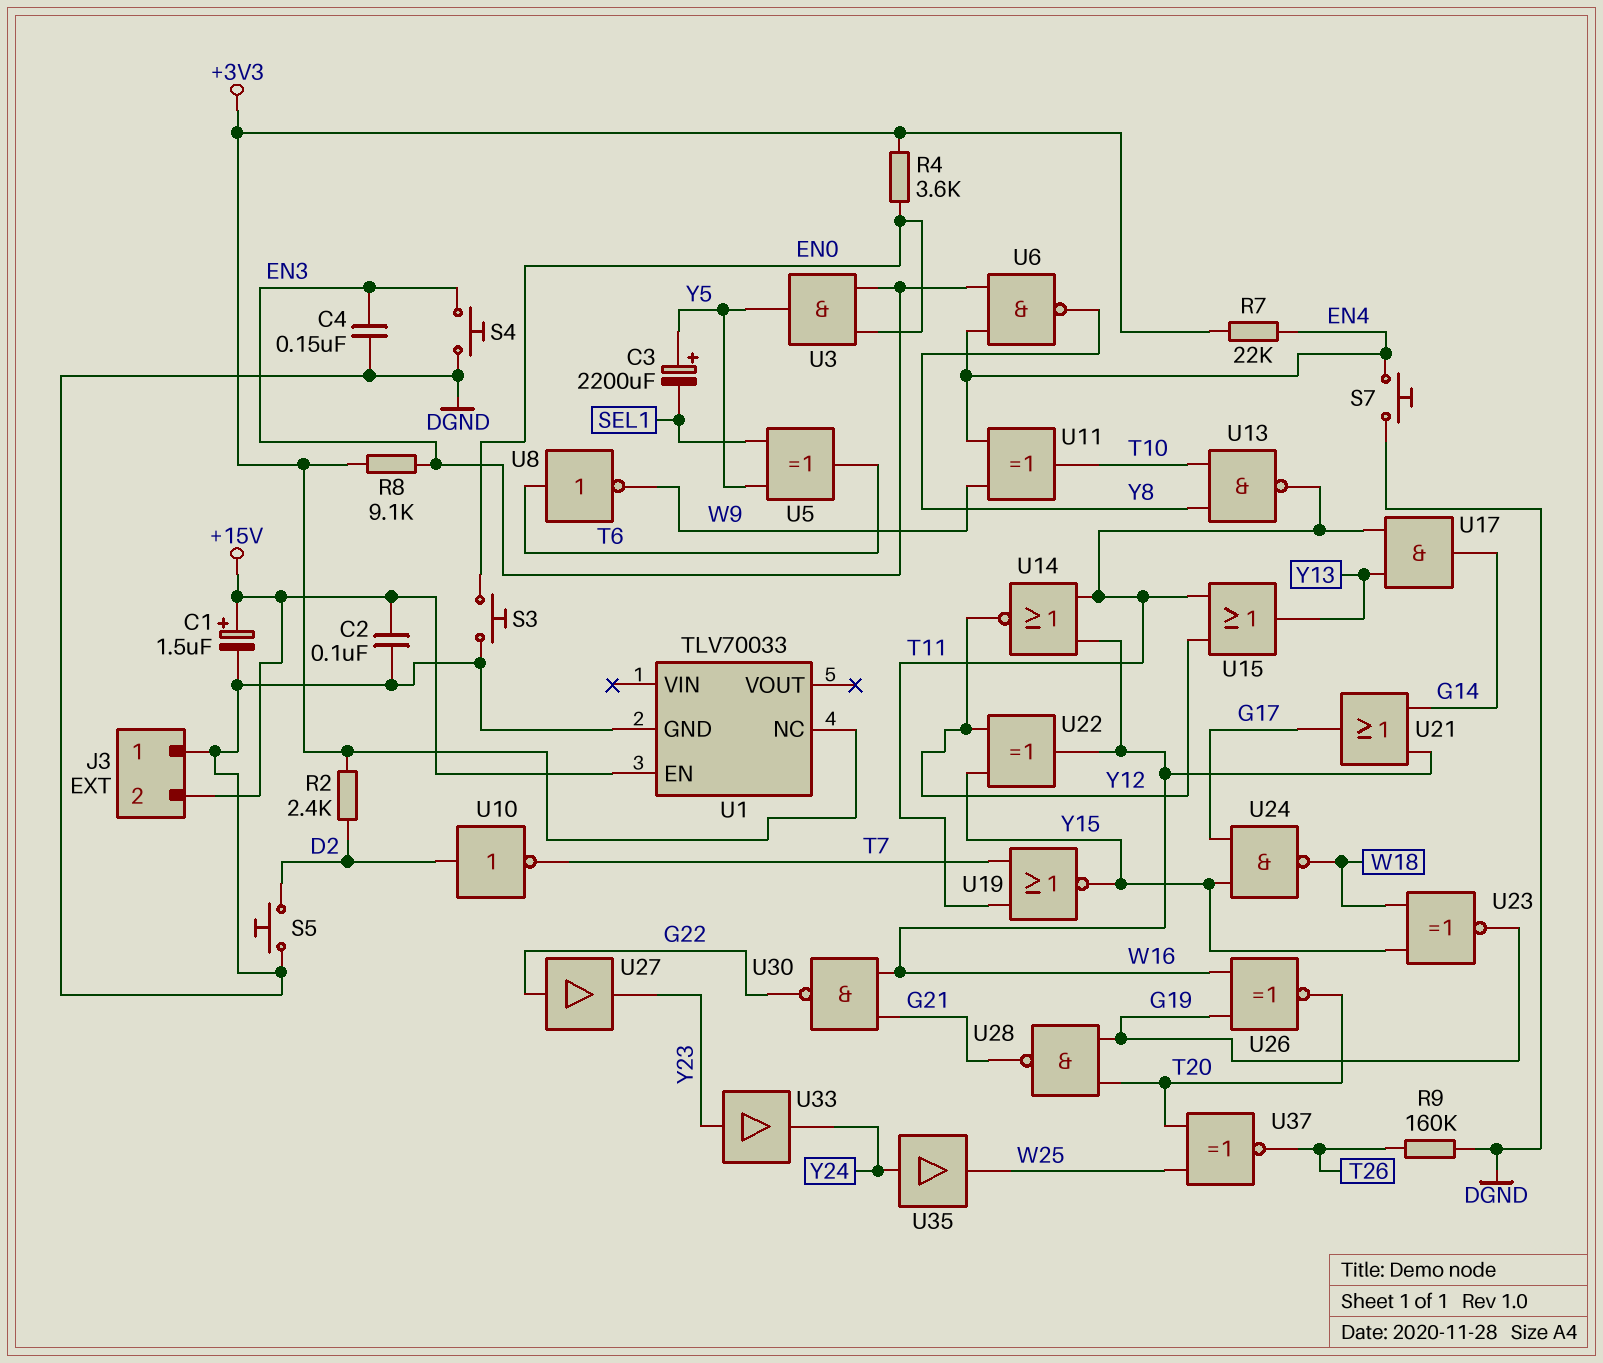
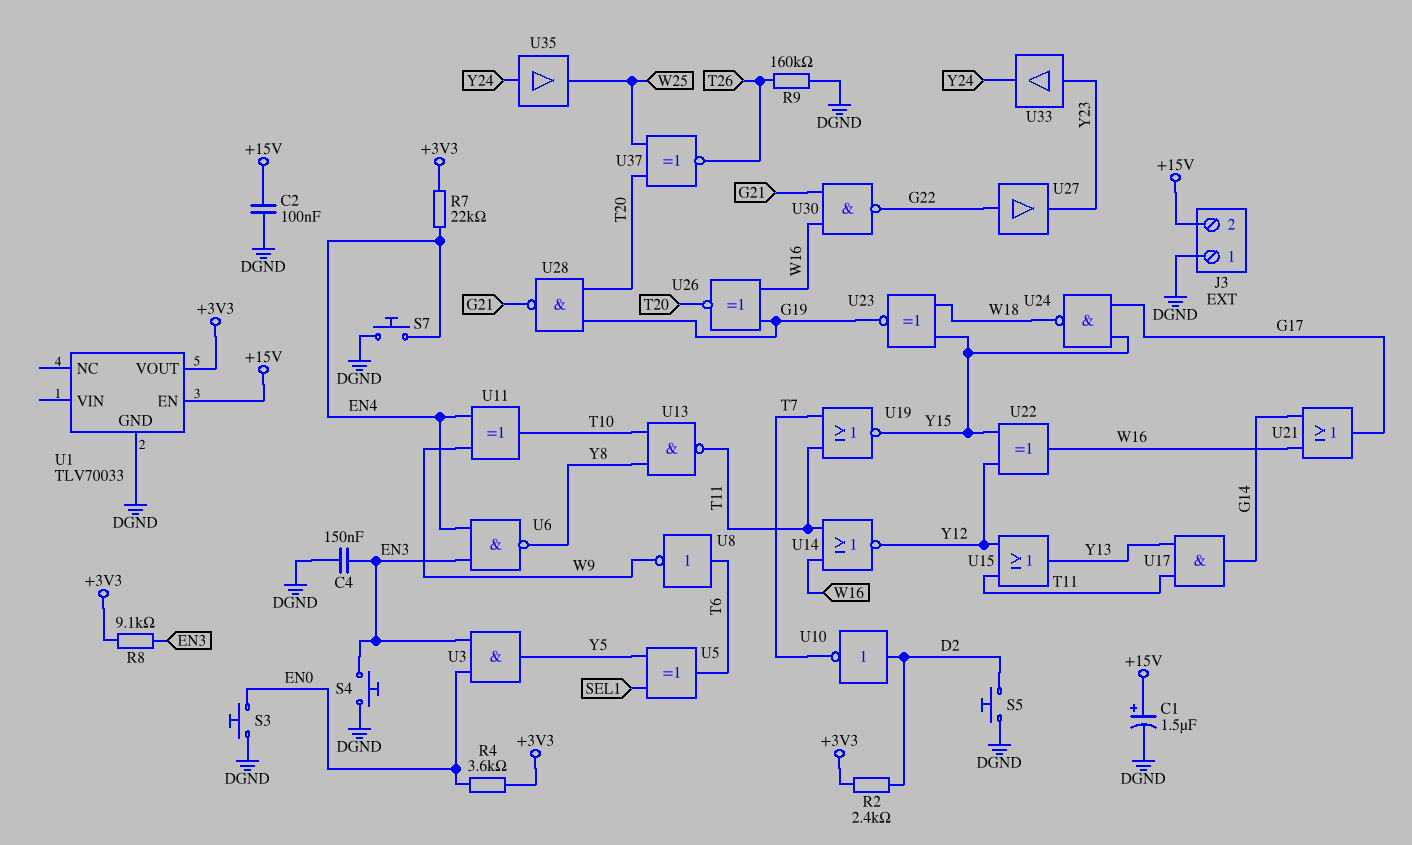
C3: 2200uF (plus Y5, minus SEL1) -> none
U1 pin NC: +3V3 -> none
U1 pin VOUT: none -> +3V3

